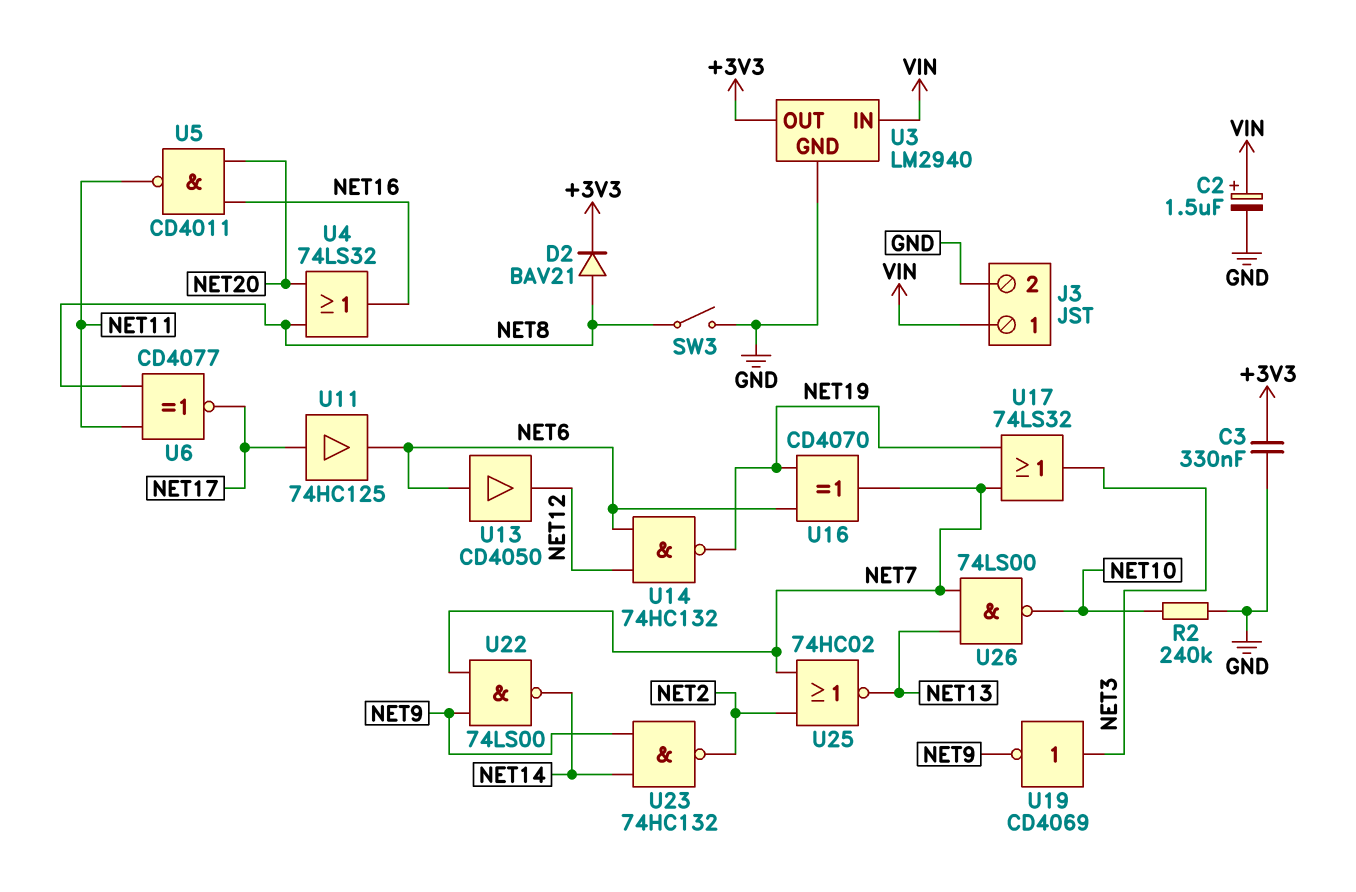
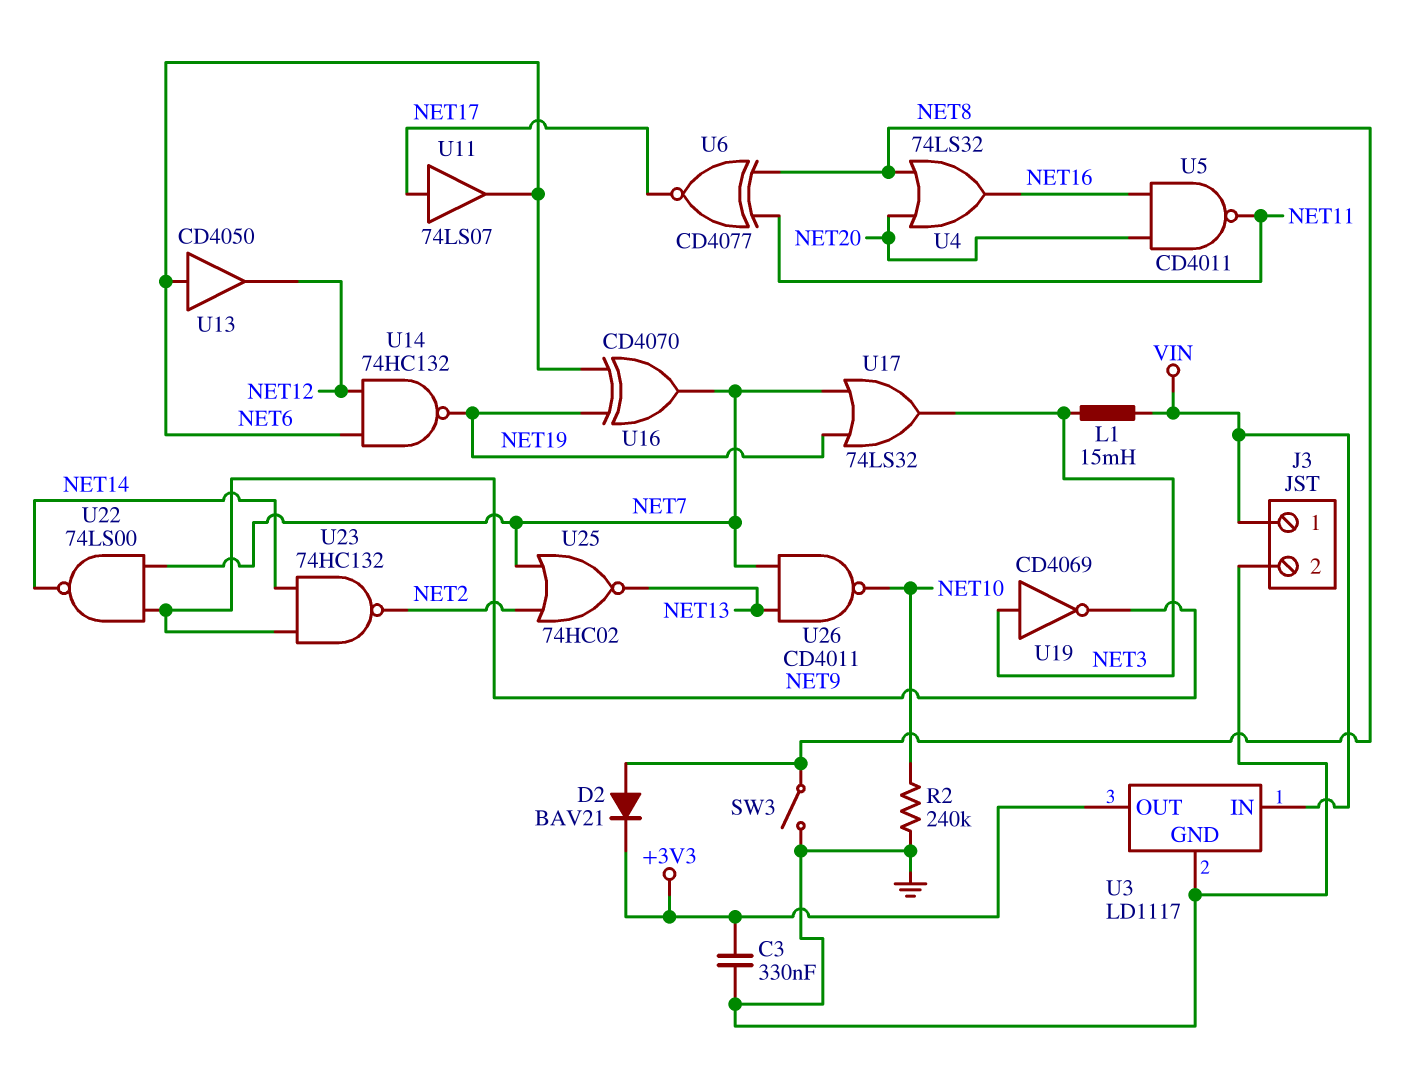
C2: 1.5uF (plus VIN, minus GND) -> none
L1: none -> 15mH (NET3, VIN)
U3: LM2940 -> LD1117
U11: buffer 74HC125 (in NET17, out NET6) -> buffer 74LS07 (in NET17, out NET6)
U26: NAND 74LS00 (in NET7, in NET13, out NET10) -> NAND CD4011 (in NET7, in NET13, out NET10)

